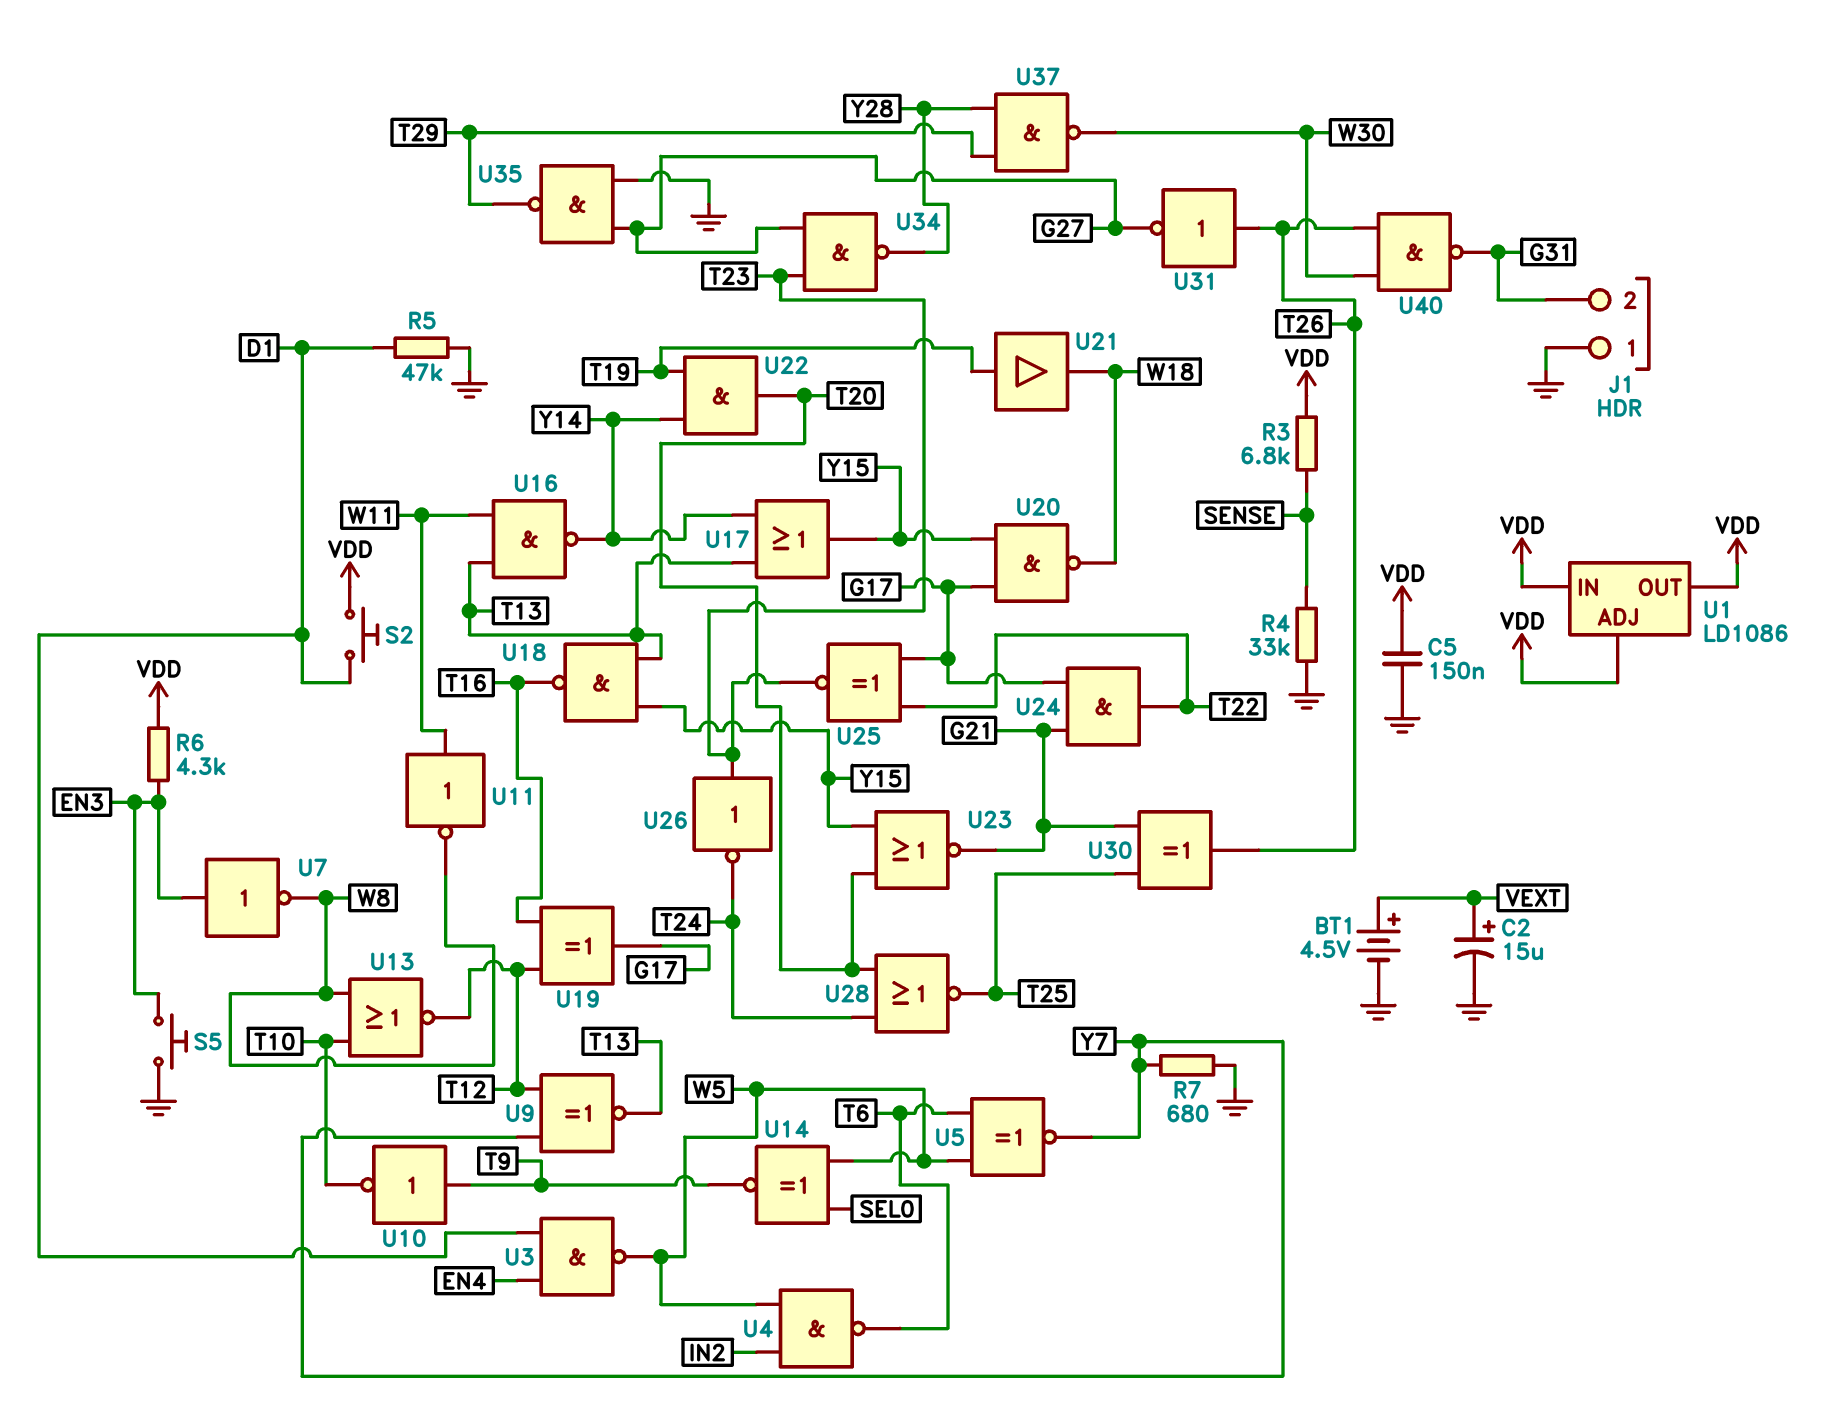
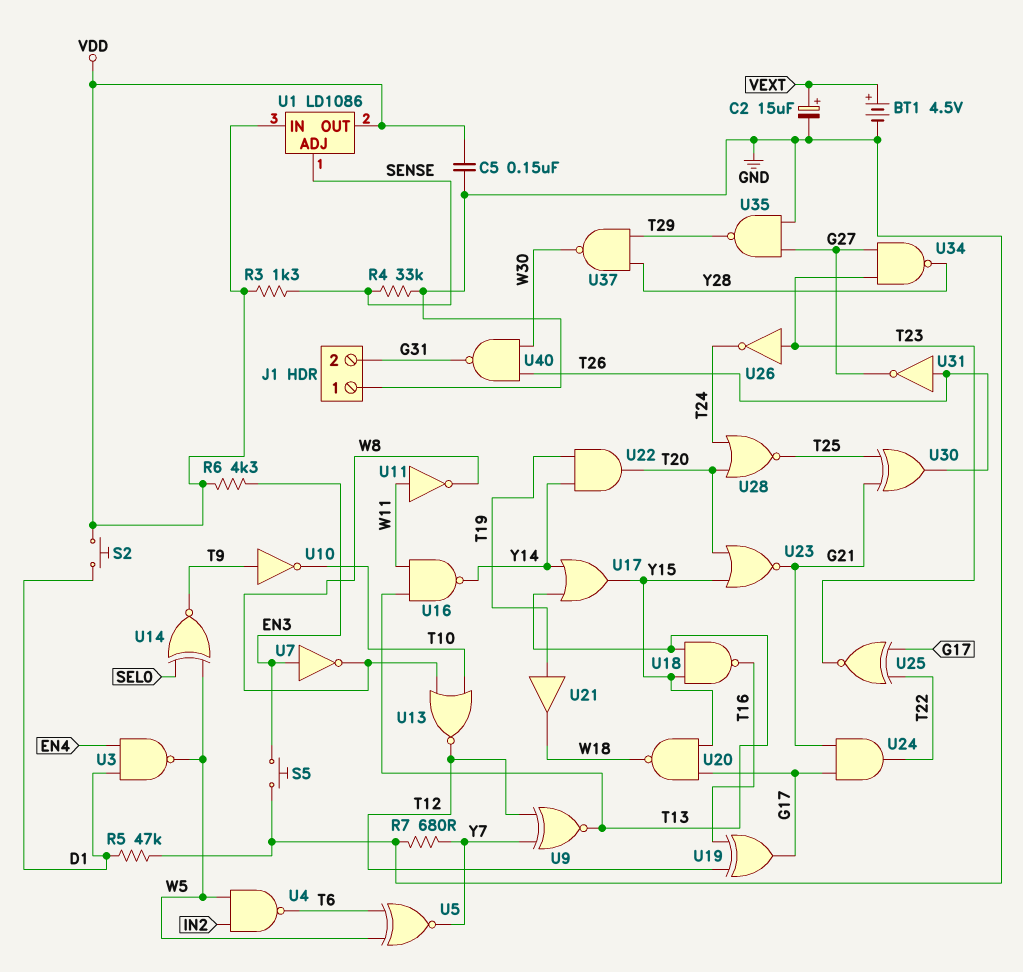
R3: 6.8k (SENSE, VDD) -> 1.3k (SENSE, VDD)
U1 pin ADJ: VDD -> SENSE

